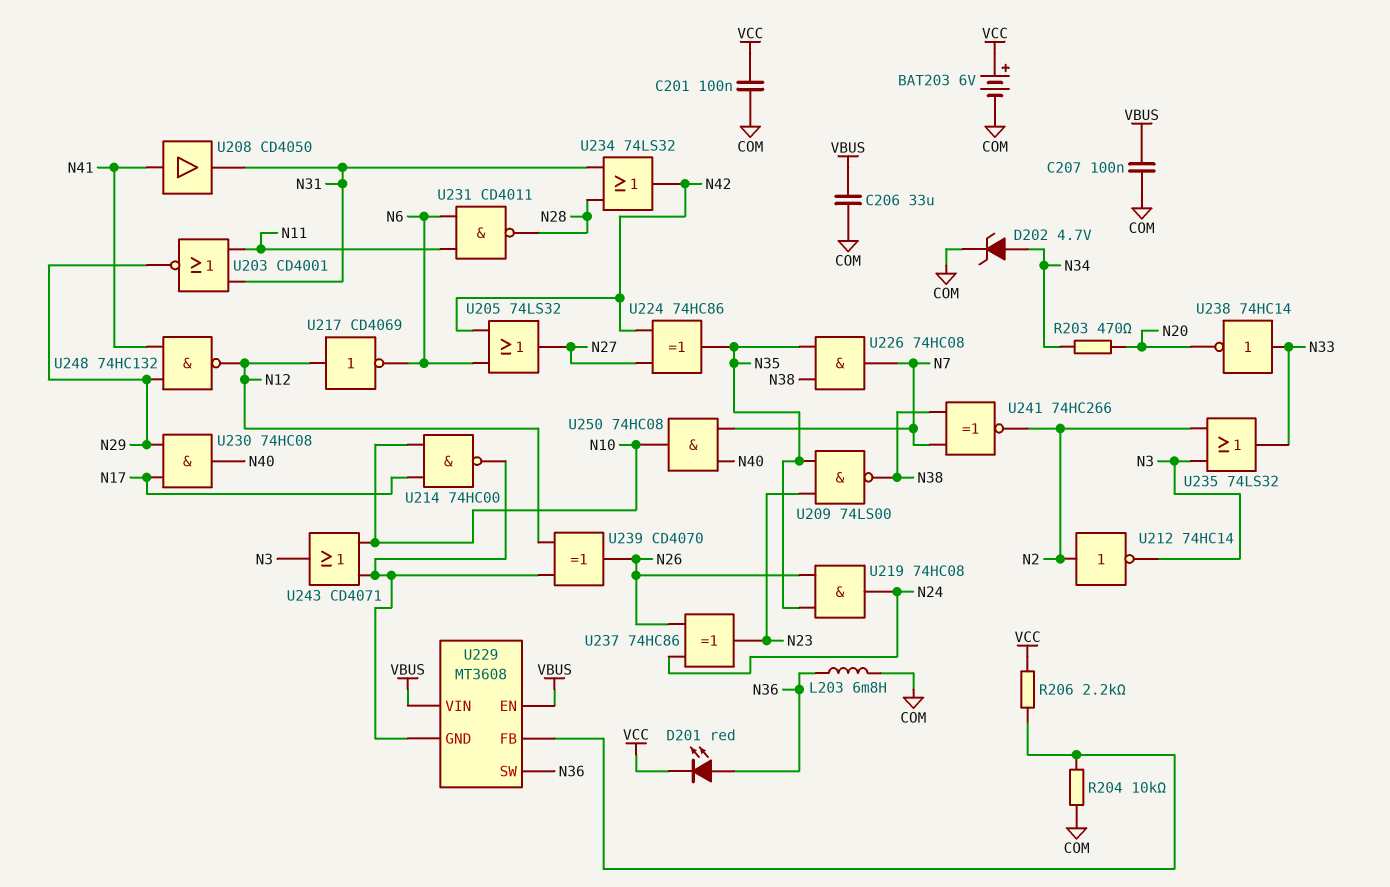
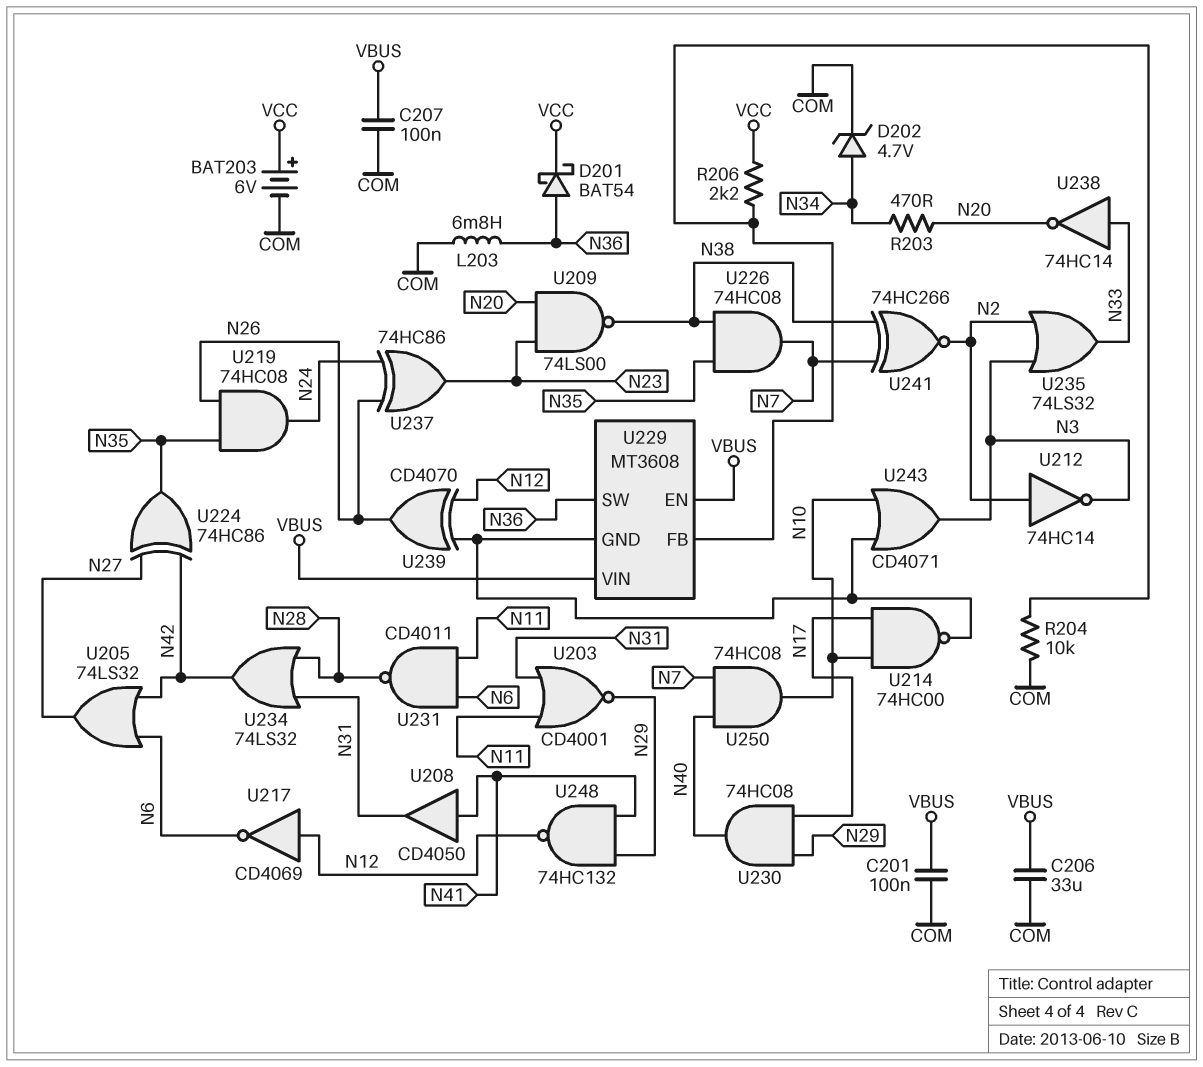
C201: 100nF (COM, VCC) -> 100nF (COM, VBUS)
D201: LED red (A N36, K VCC) -> schottky BAT54 (A N36, K VCC)
U209: NAND 74LS00 (in N23, in N35, out N38) -> NAND 74LS00 (in N20, in N23, out N38)

